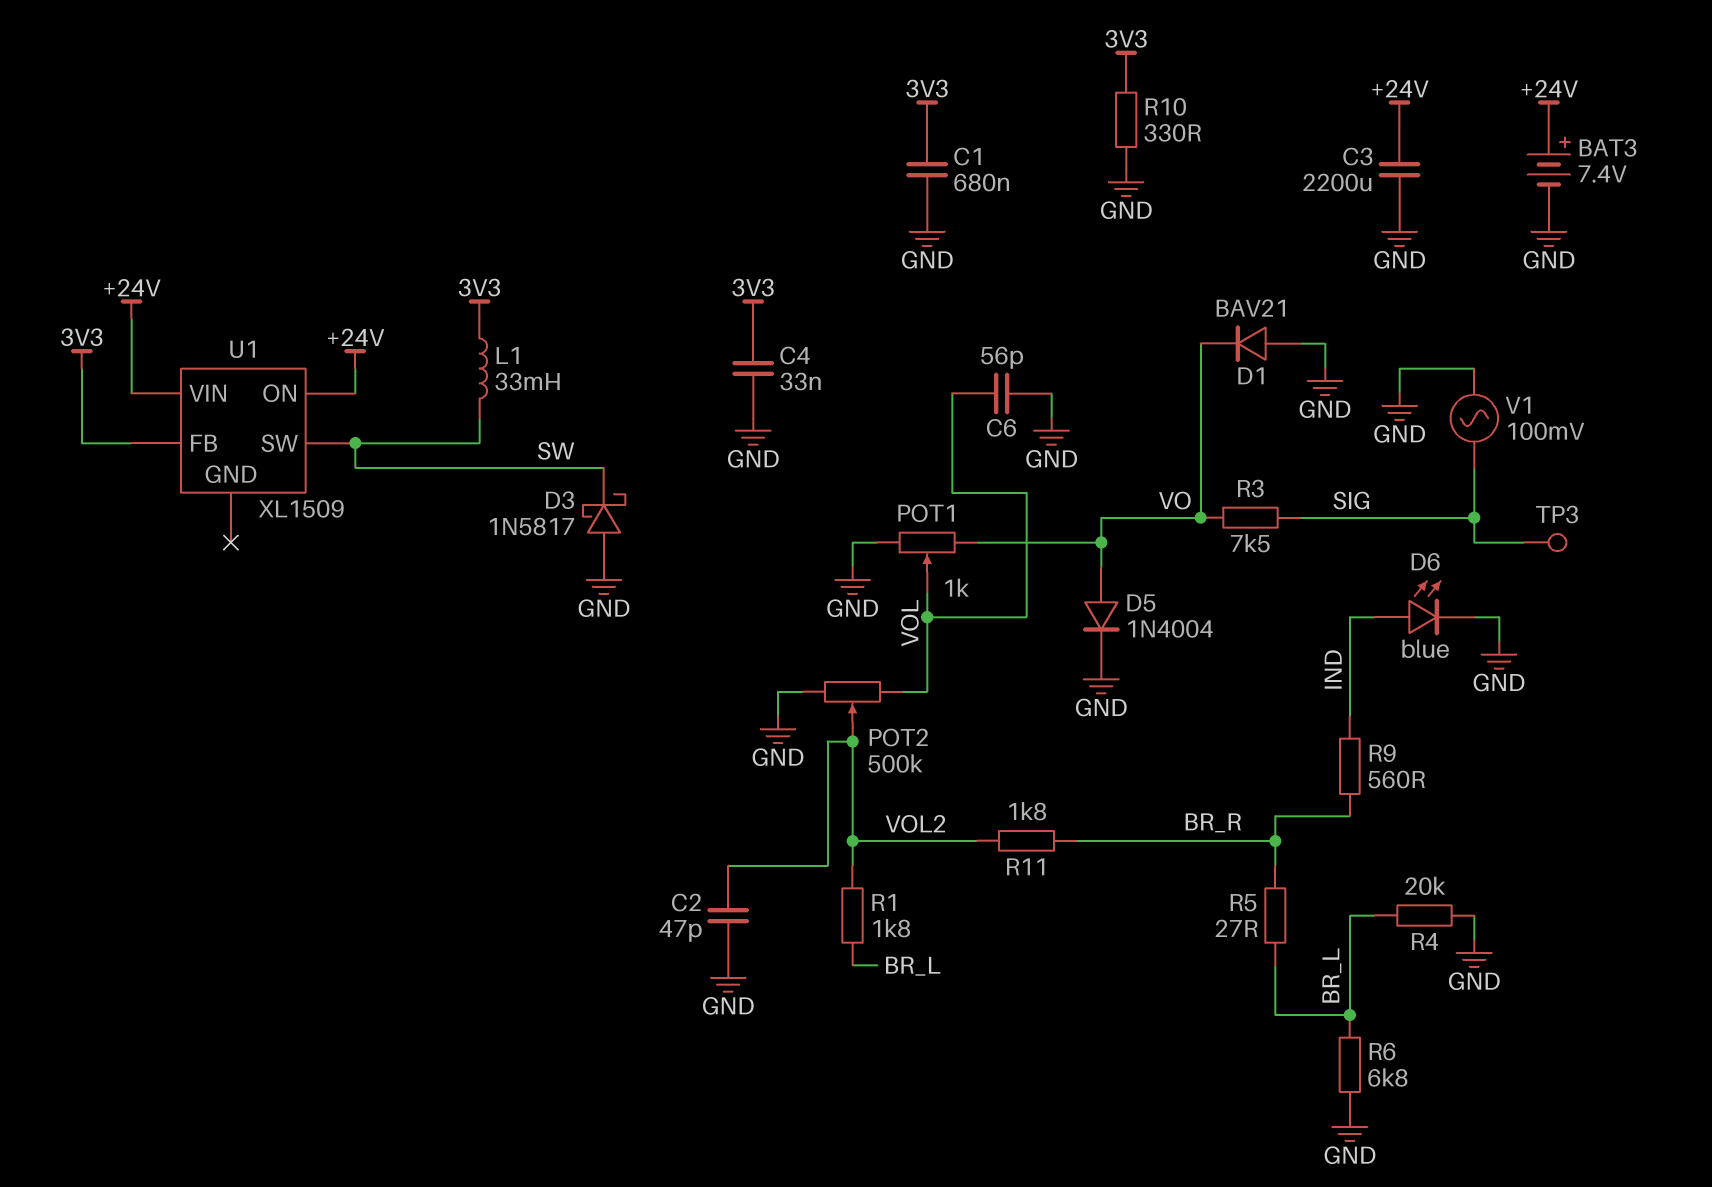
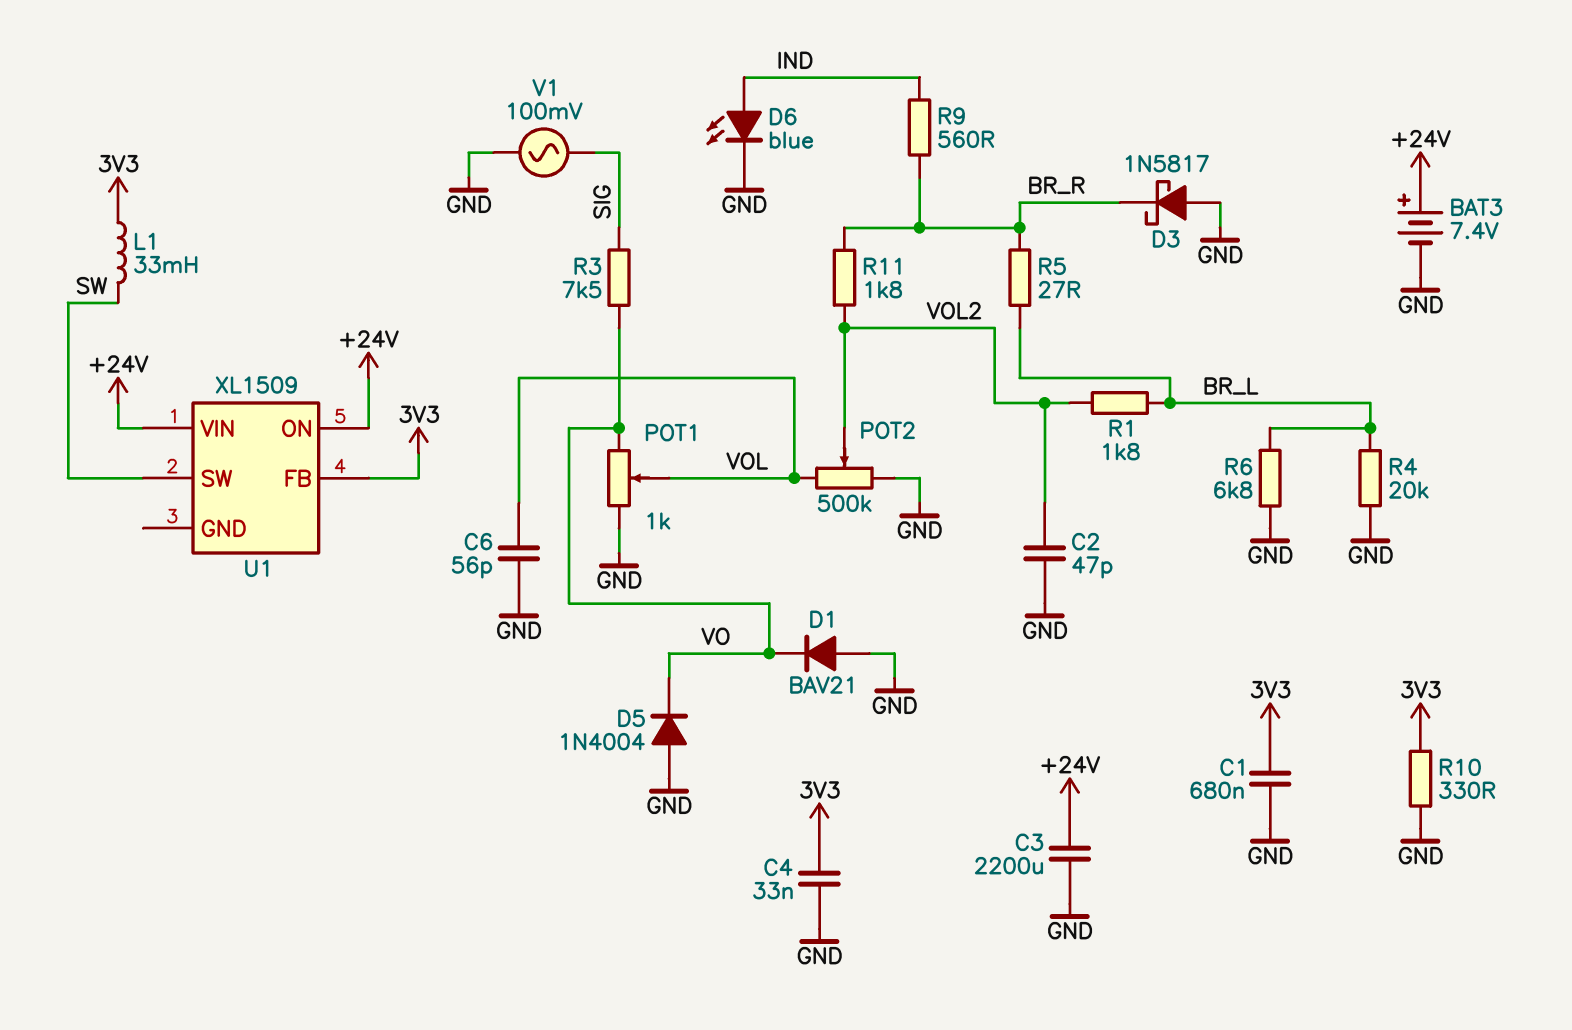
D3: schottky 1N5817 (A GND, K SW) -> schottky 1N5817 (A GND, K BR_R)
D5: diode 1N4004 (A VO, K GND) -> diode 1N4004 (A GND, K VO)
TP3: test point (SIG) -> none

